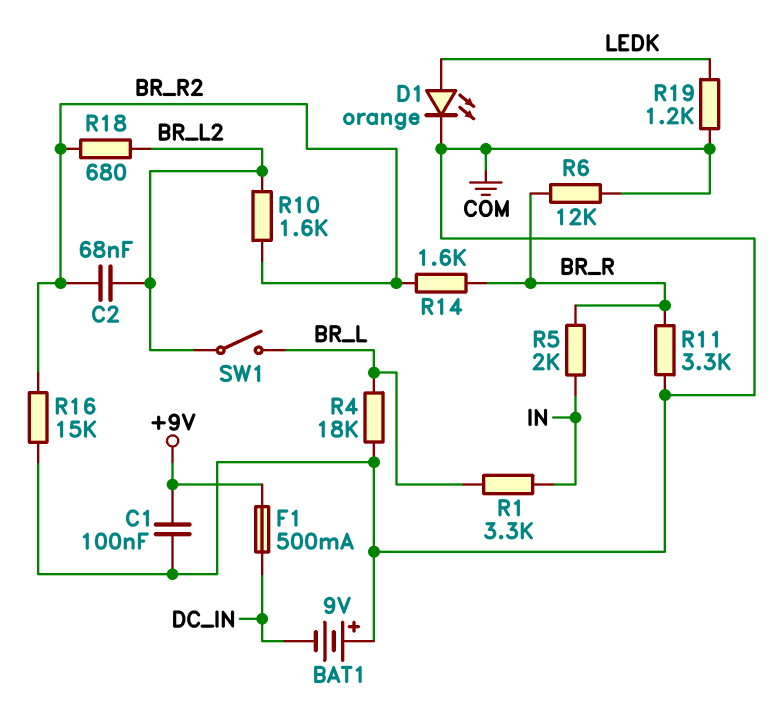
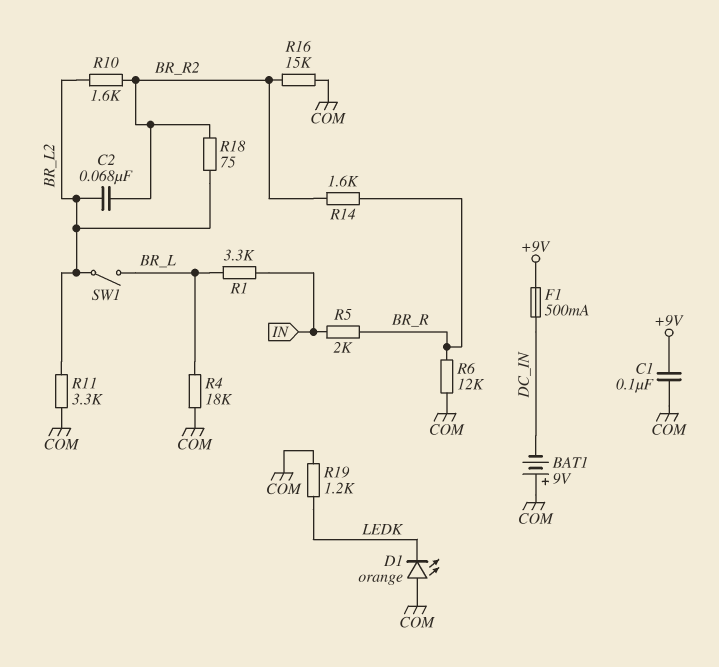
D1: LED orange (A LEDK, K COM) -> LED orange (A COM, K LEDK)
R11: 3.3k (BR_R, COM) -> 3.3k (BR_L2, COM)
R18: 680 (BR_L2, BR_R2) -> 75 (BR_L2, BR_R2)

